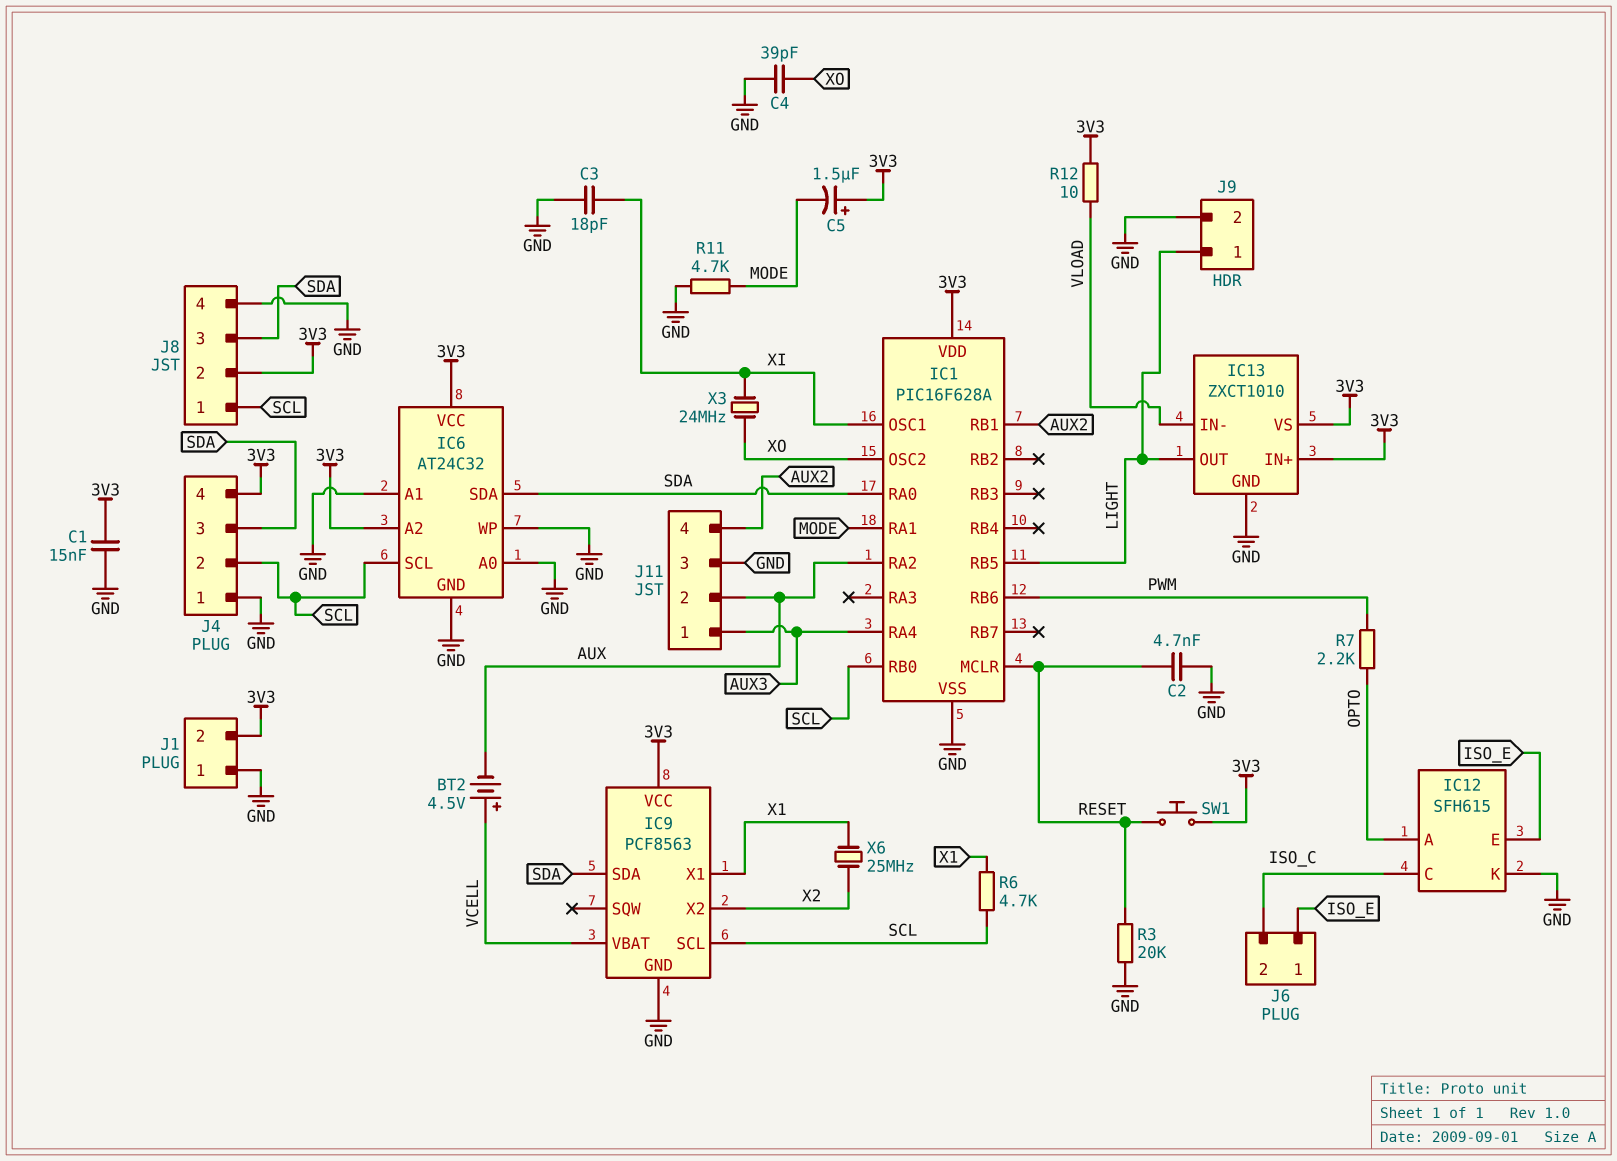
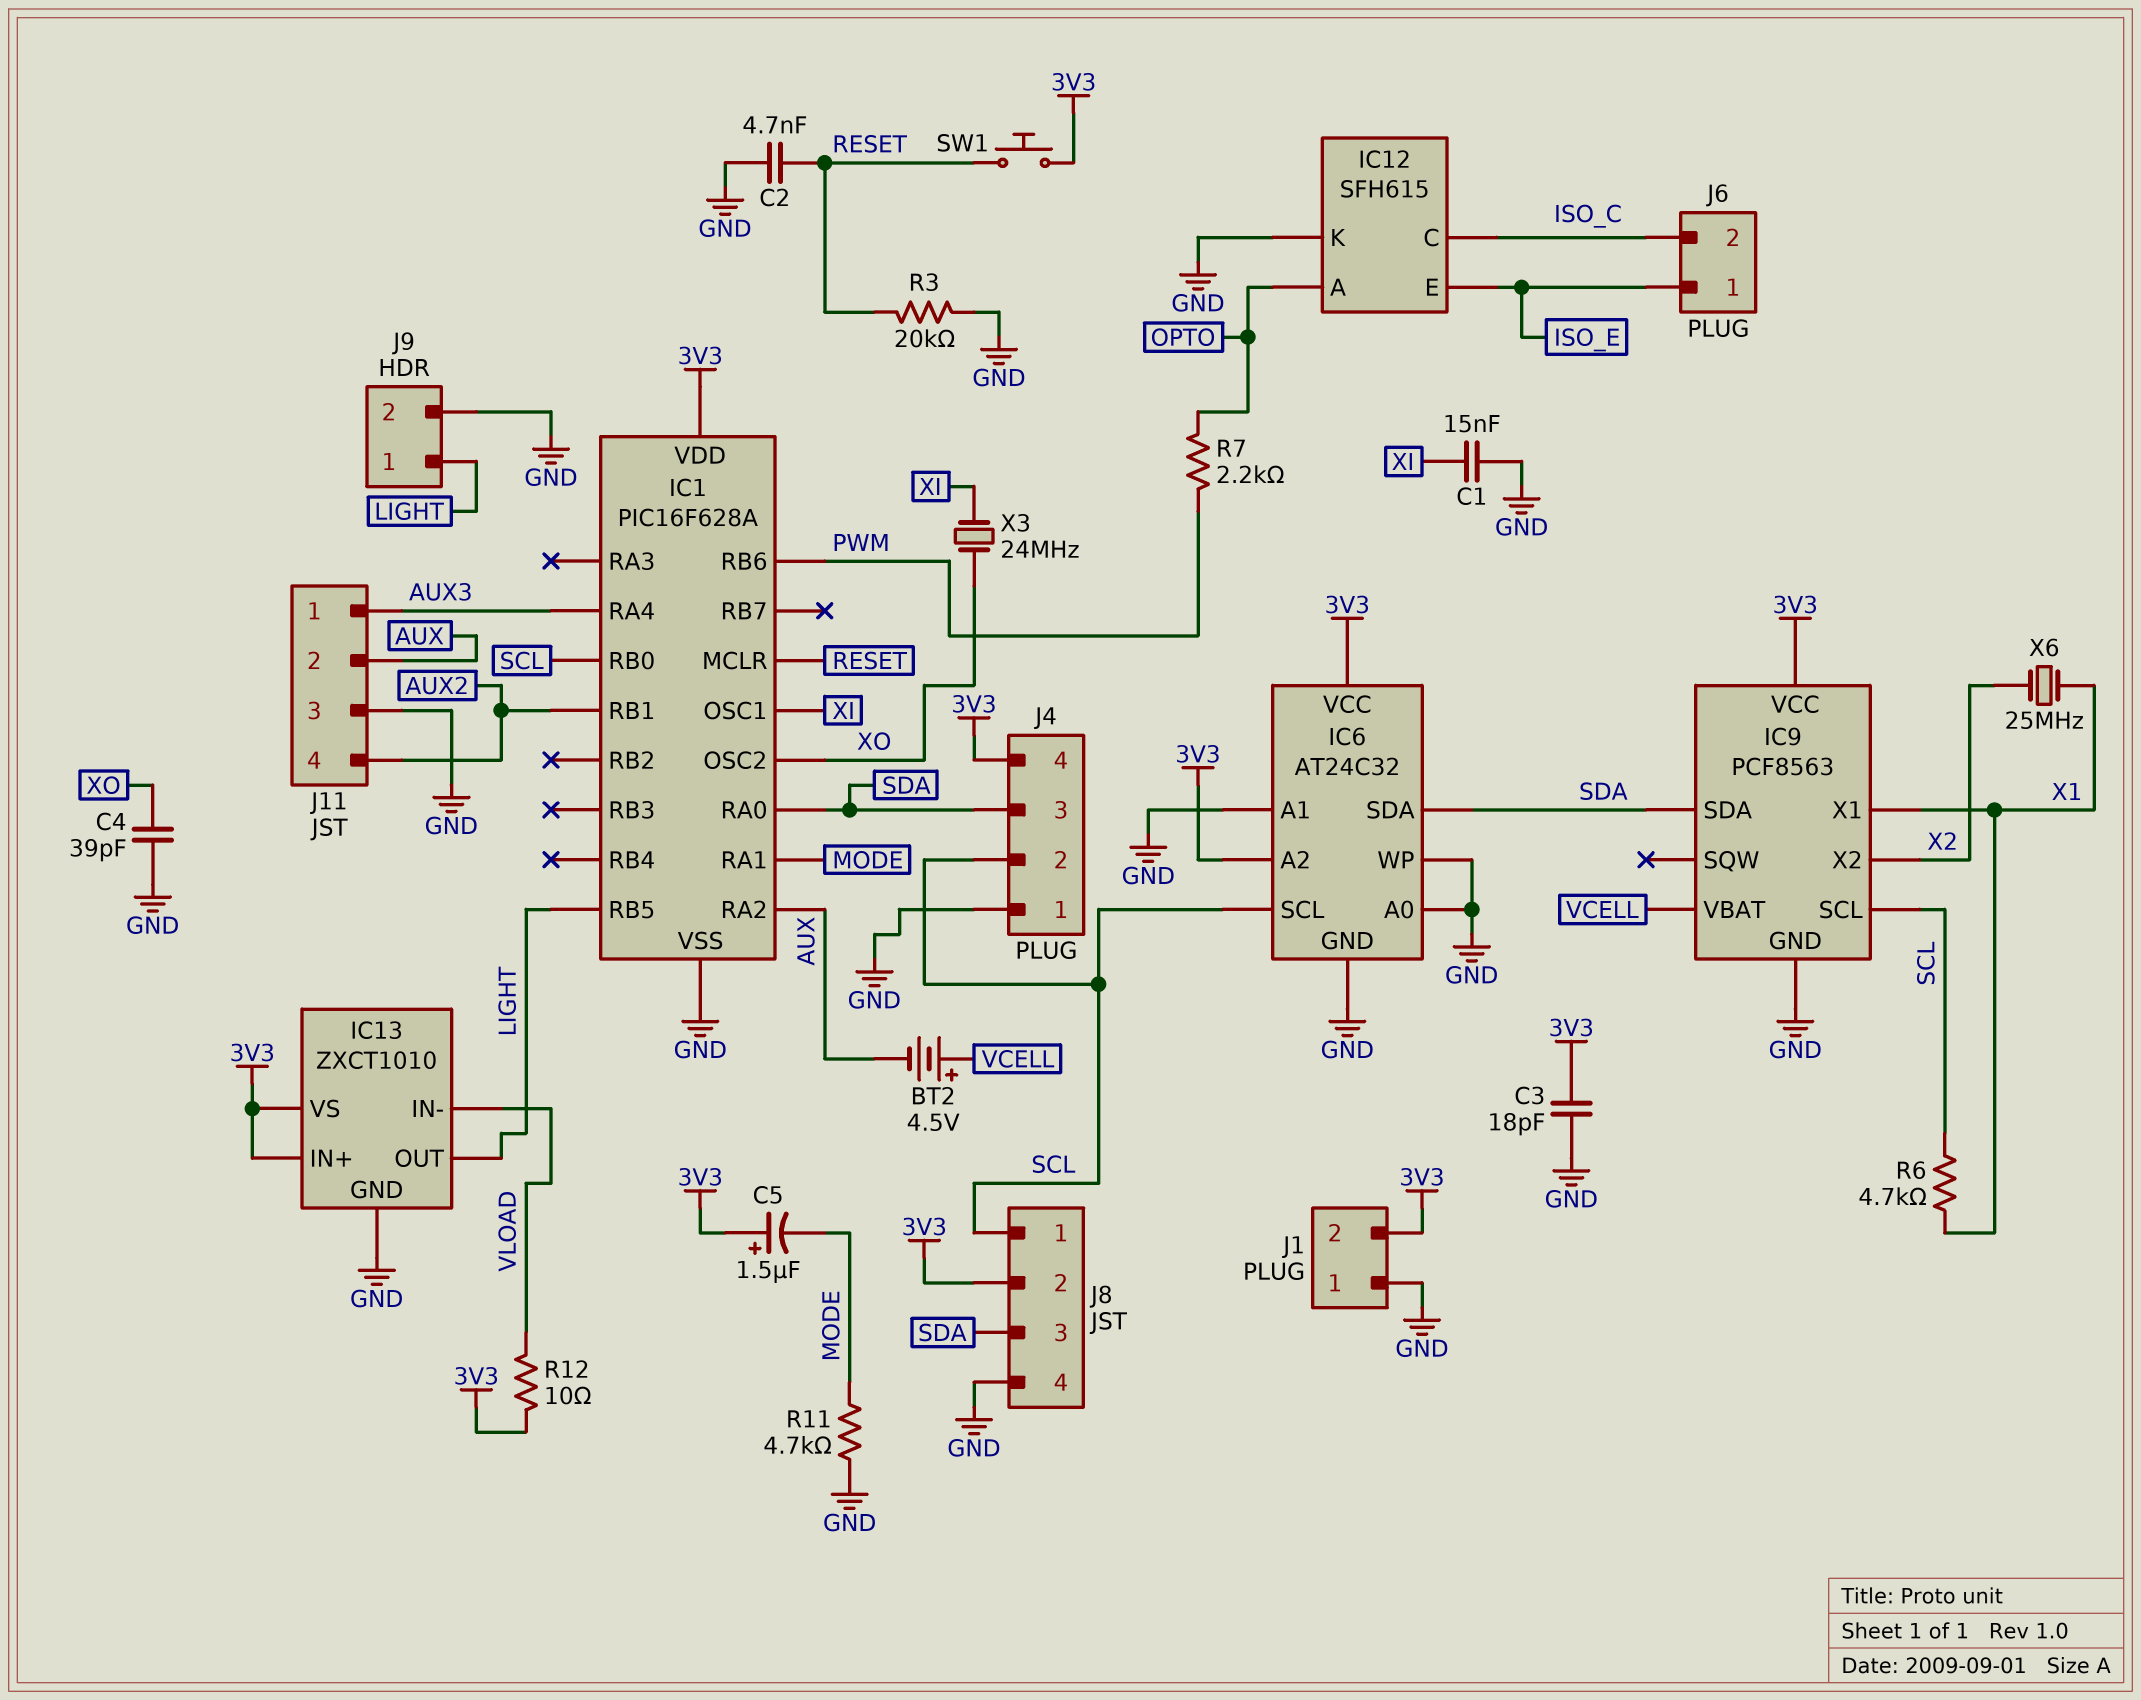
C1: 15nF (3V3, GND) -> 15nF (GND, XI)
C3: 18pF (GND, XI) -> 18pF (3V3, GND)

